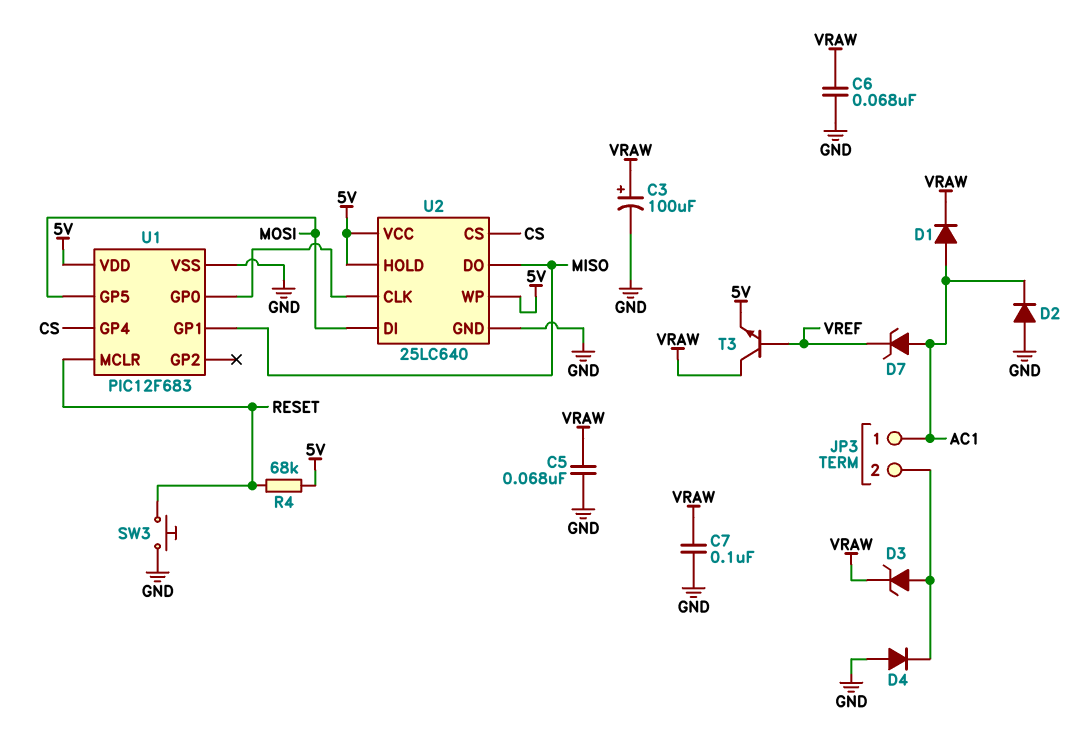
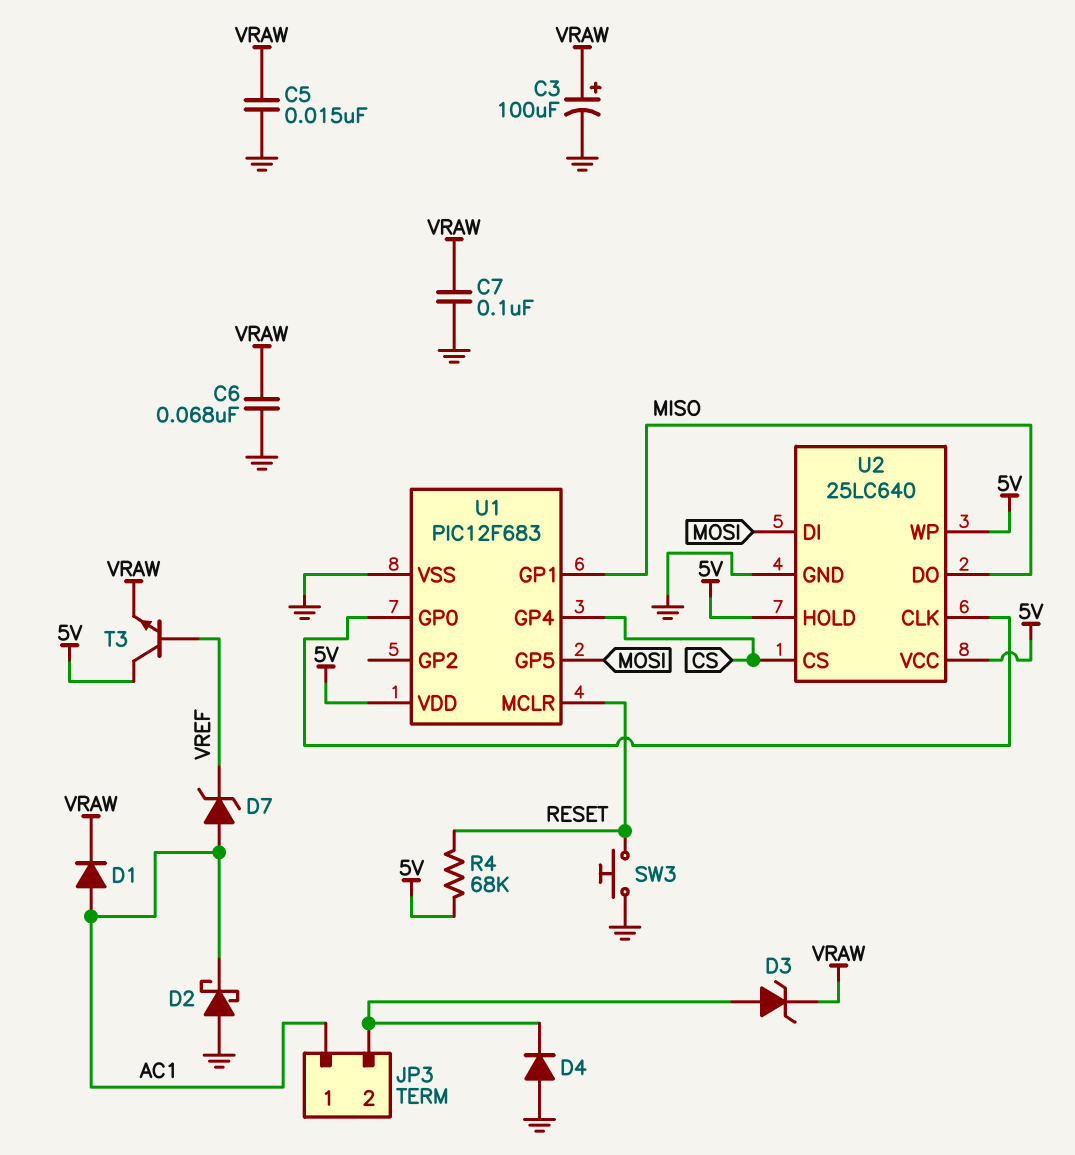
C5: 68nF (GND, VRAW) -> 15nF (GND, VRAW)
D2: diode (A GND, K AC1) -> schottky (A GND, K AC1)
T3: NPN (B VREF, C VRAW, E 5V) -> NPN (B VREF, C 5V, E VRAW)

